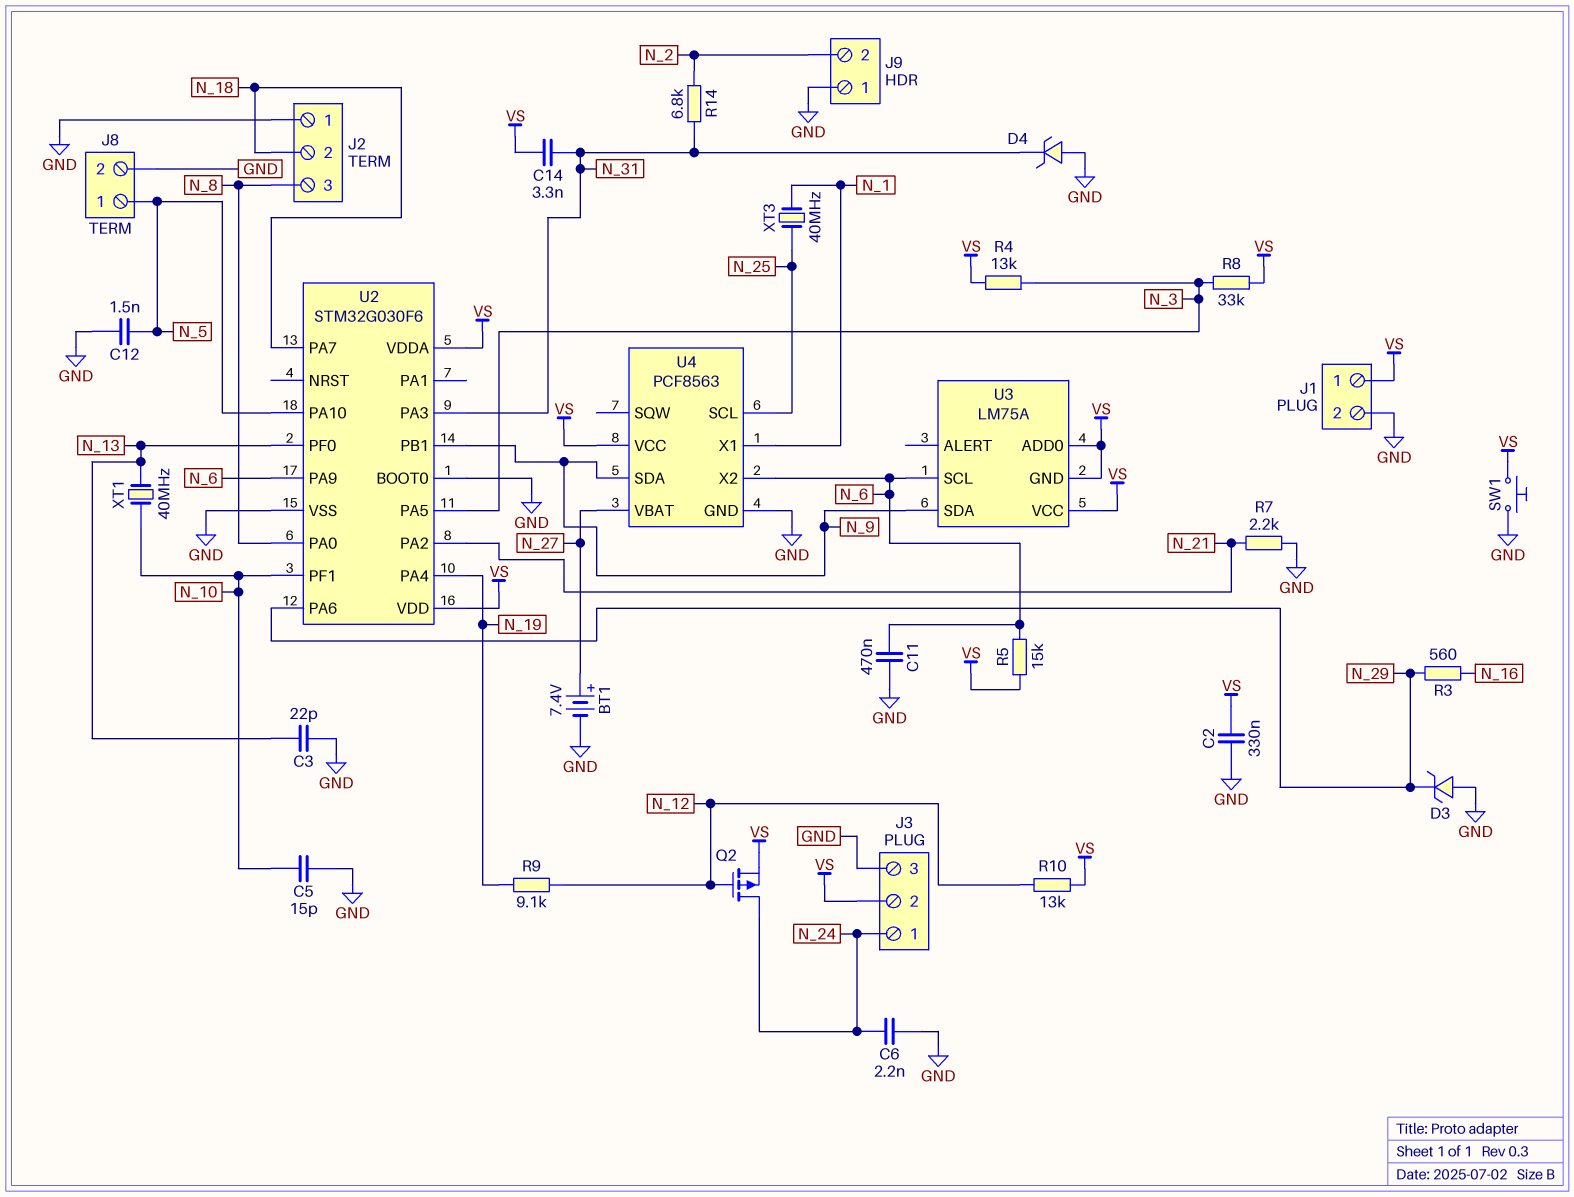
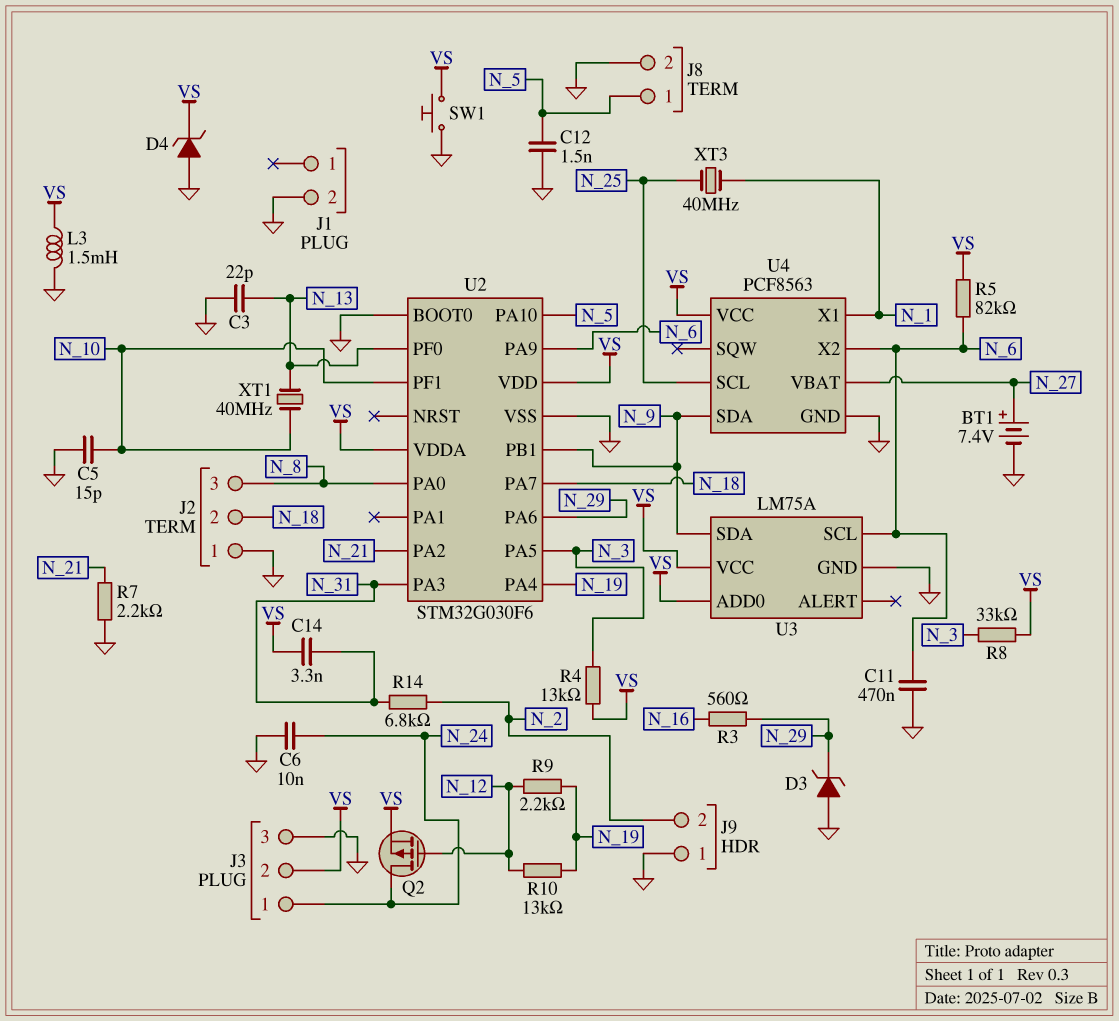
C2: 330nF (GND, VS) -> none
C6: 2.2nF (GND, N_24) -> 10nF (GND, N_24)
D4: zener (A GND, K N_31) -> zener (A GND, K VS)
J1 pin 1: VS -> none
L3: none -> 1.5mH (GND, VS)
R5: 15k (N_6, VS) -> 82k (N_6, VS)
R9: 9.1k (N_12, N_19) -> 2.2k (N_12, N_19)
R10: 13k (N_12, VS) -> 13k (N_12, N_19)
U3 pin GND: VS -> GND

